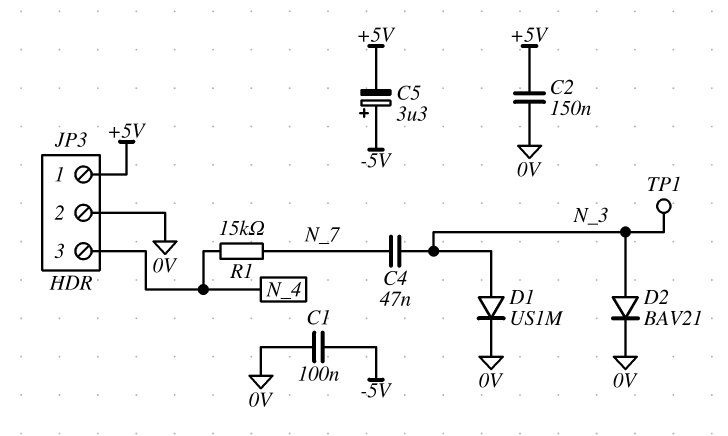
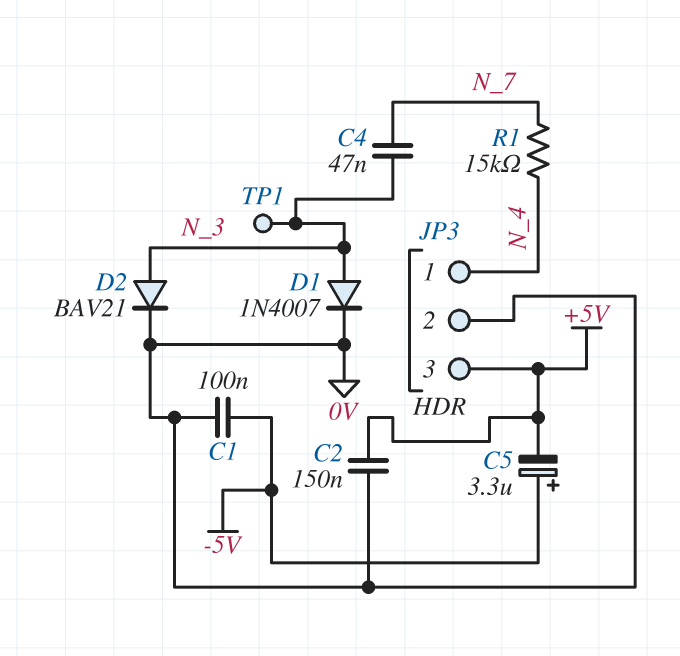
D1: diode US1M (A N_3, K 0V) -> diode 1N4007 (A N_3, K 0V)
JP3 pin 1: +5V -> N_4
JP3 pin 3: N_4 -> +5V

